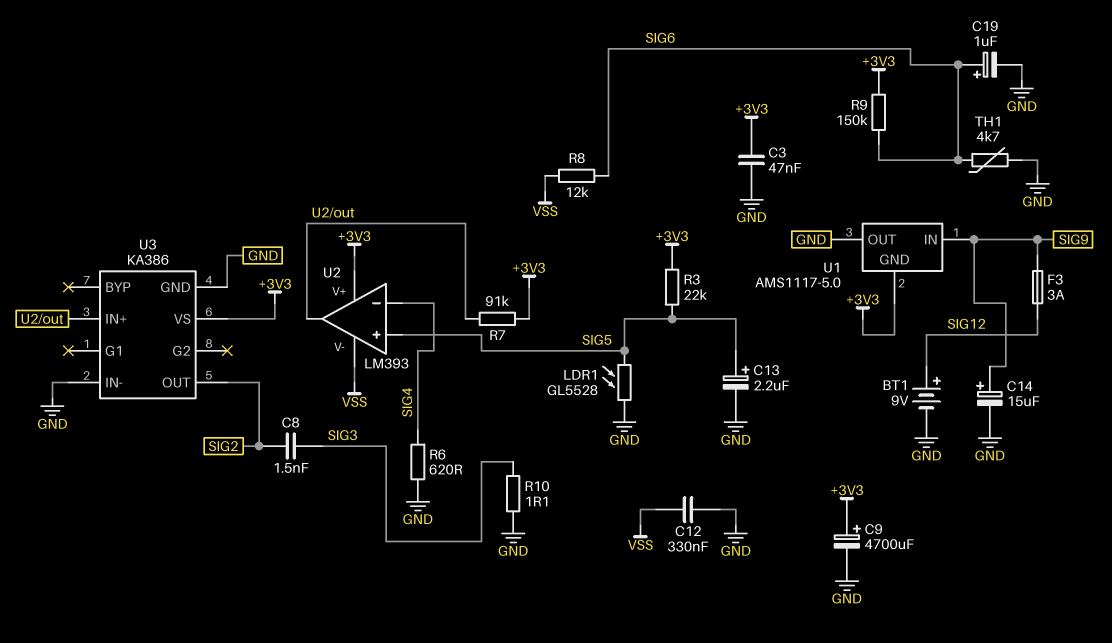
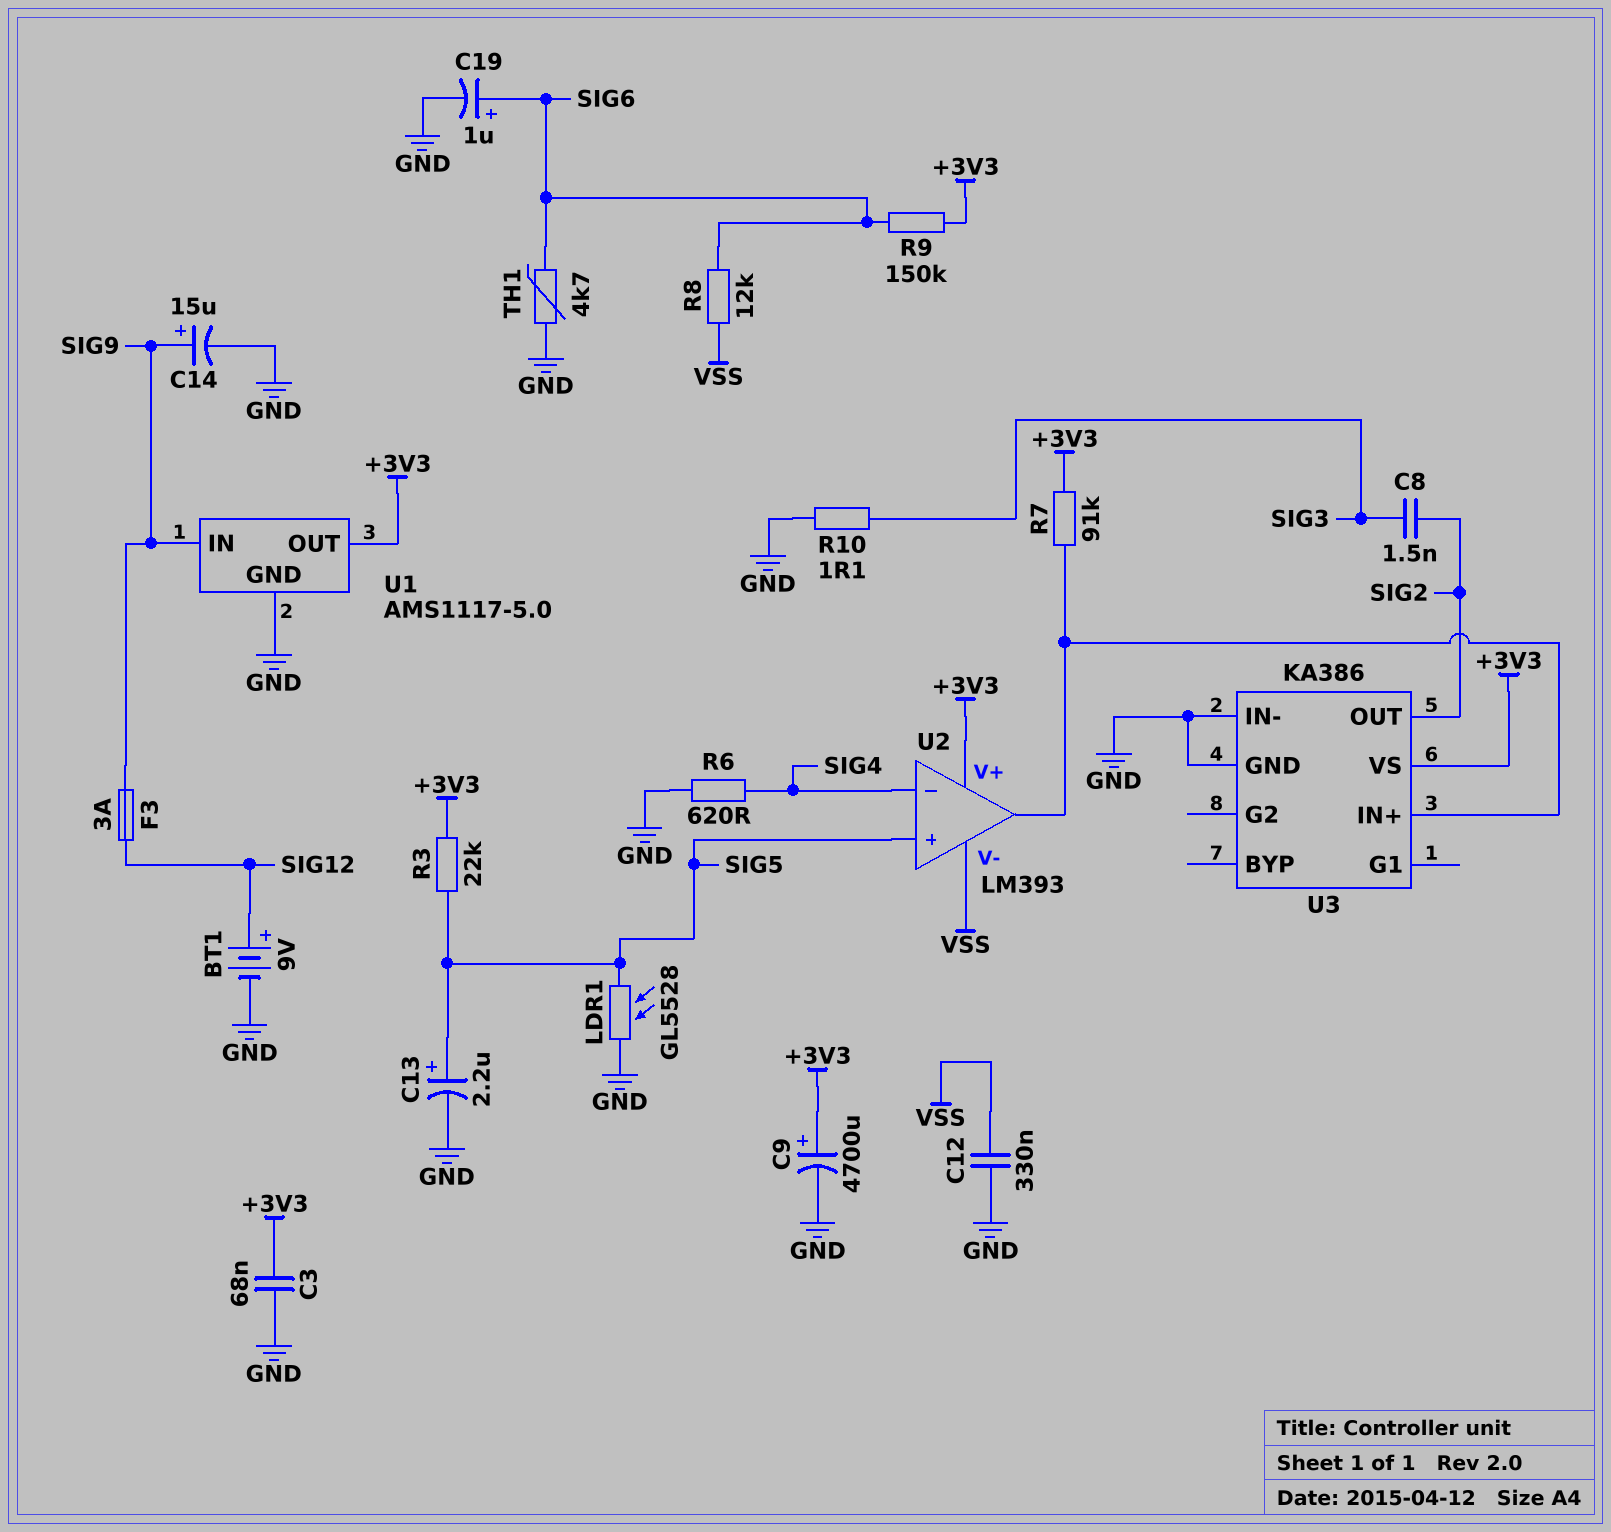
C3: 47nF (+3V3, GND) -> 68nF (+3V3, GND)
U1 pin GND: +3V3 -> GND
U1 pin OUT: GND -> +3V3

